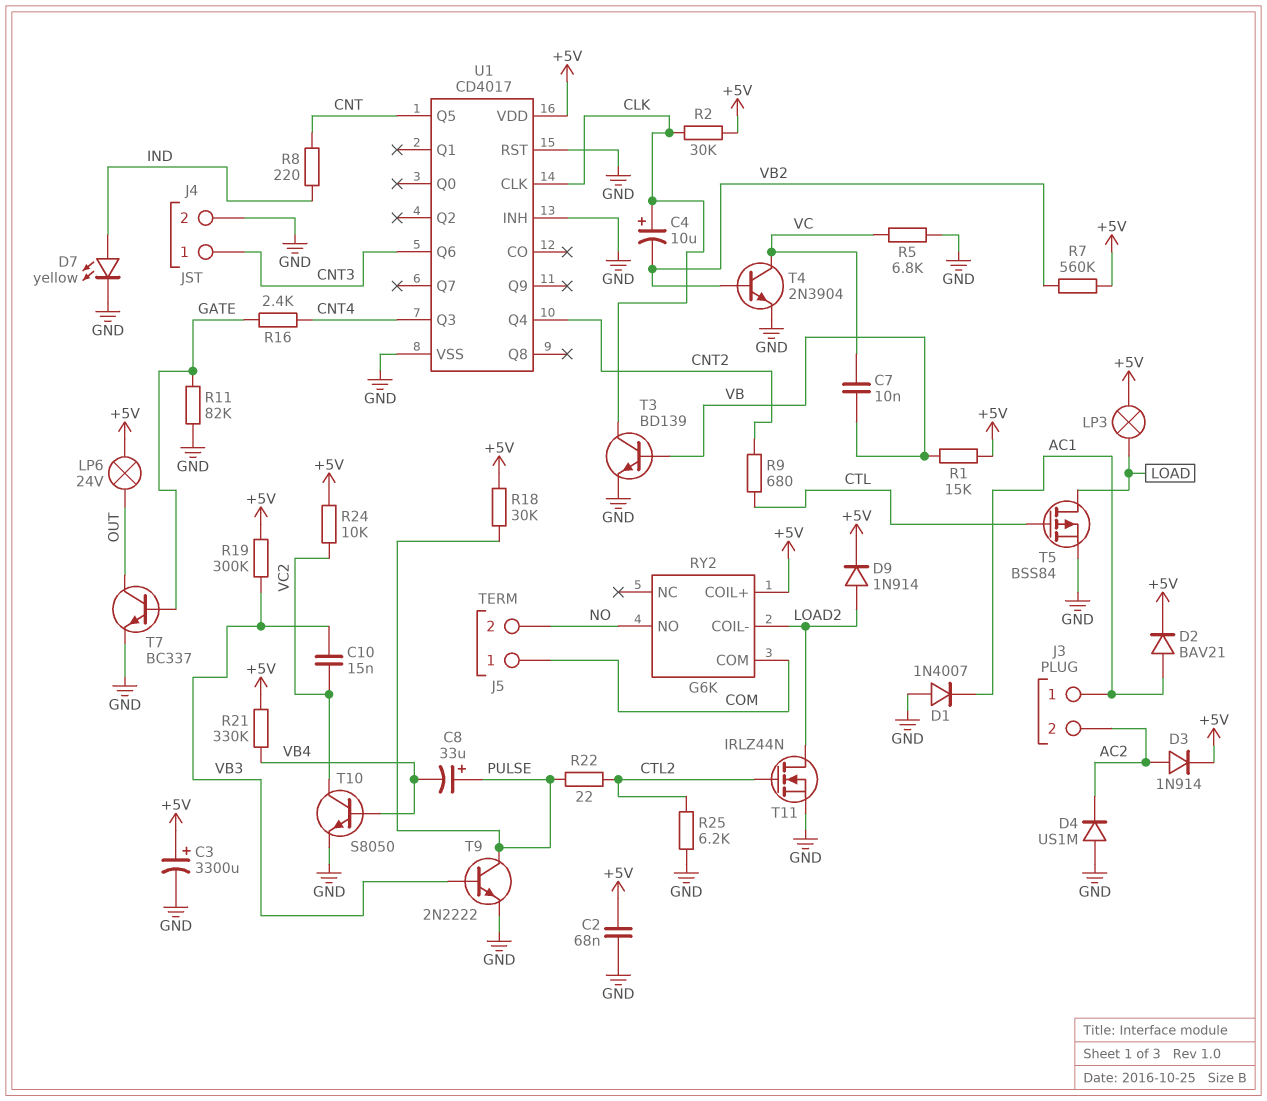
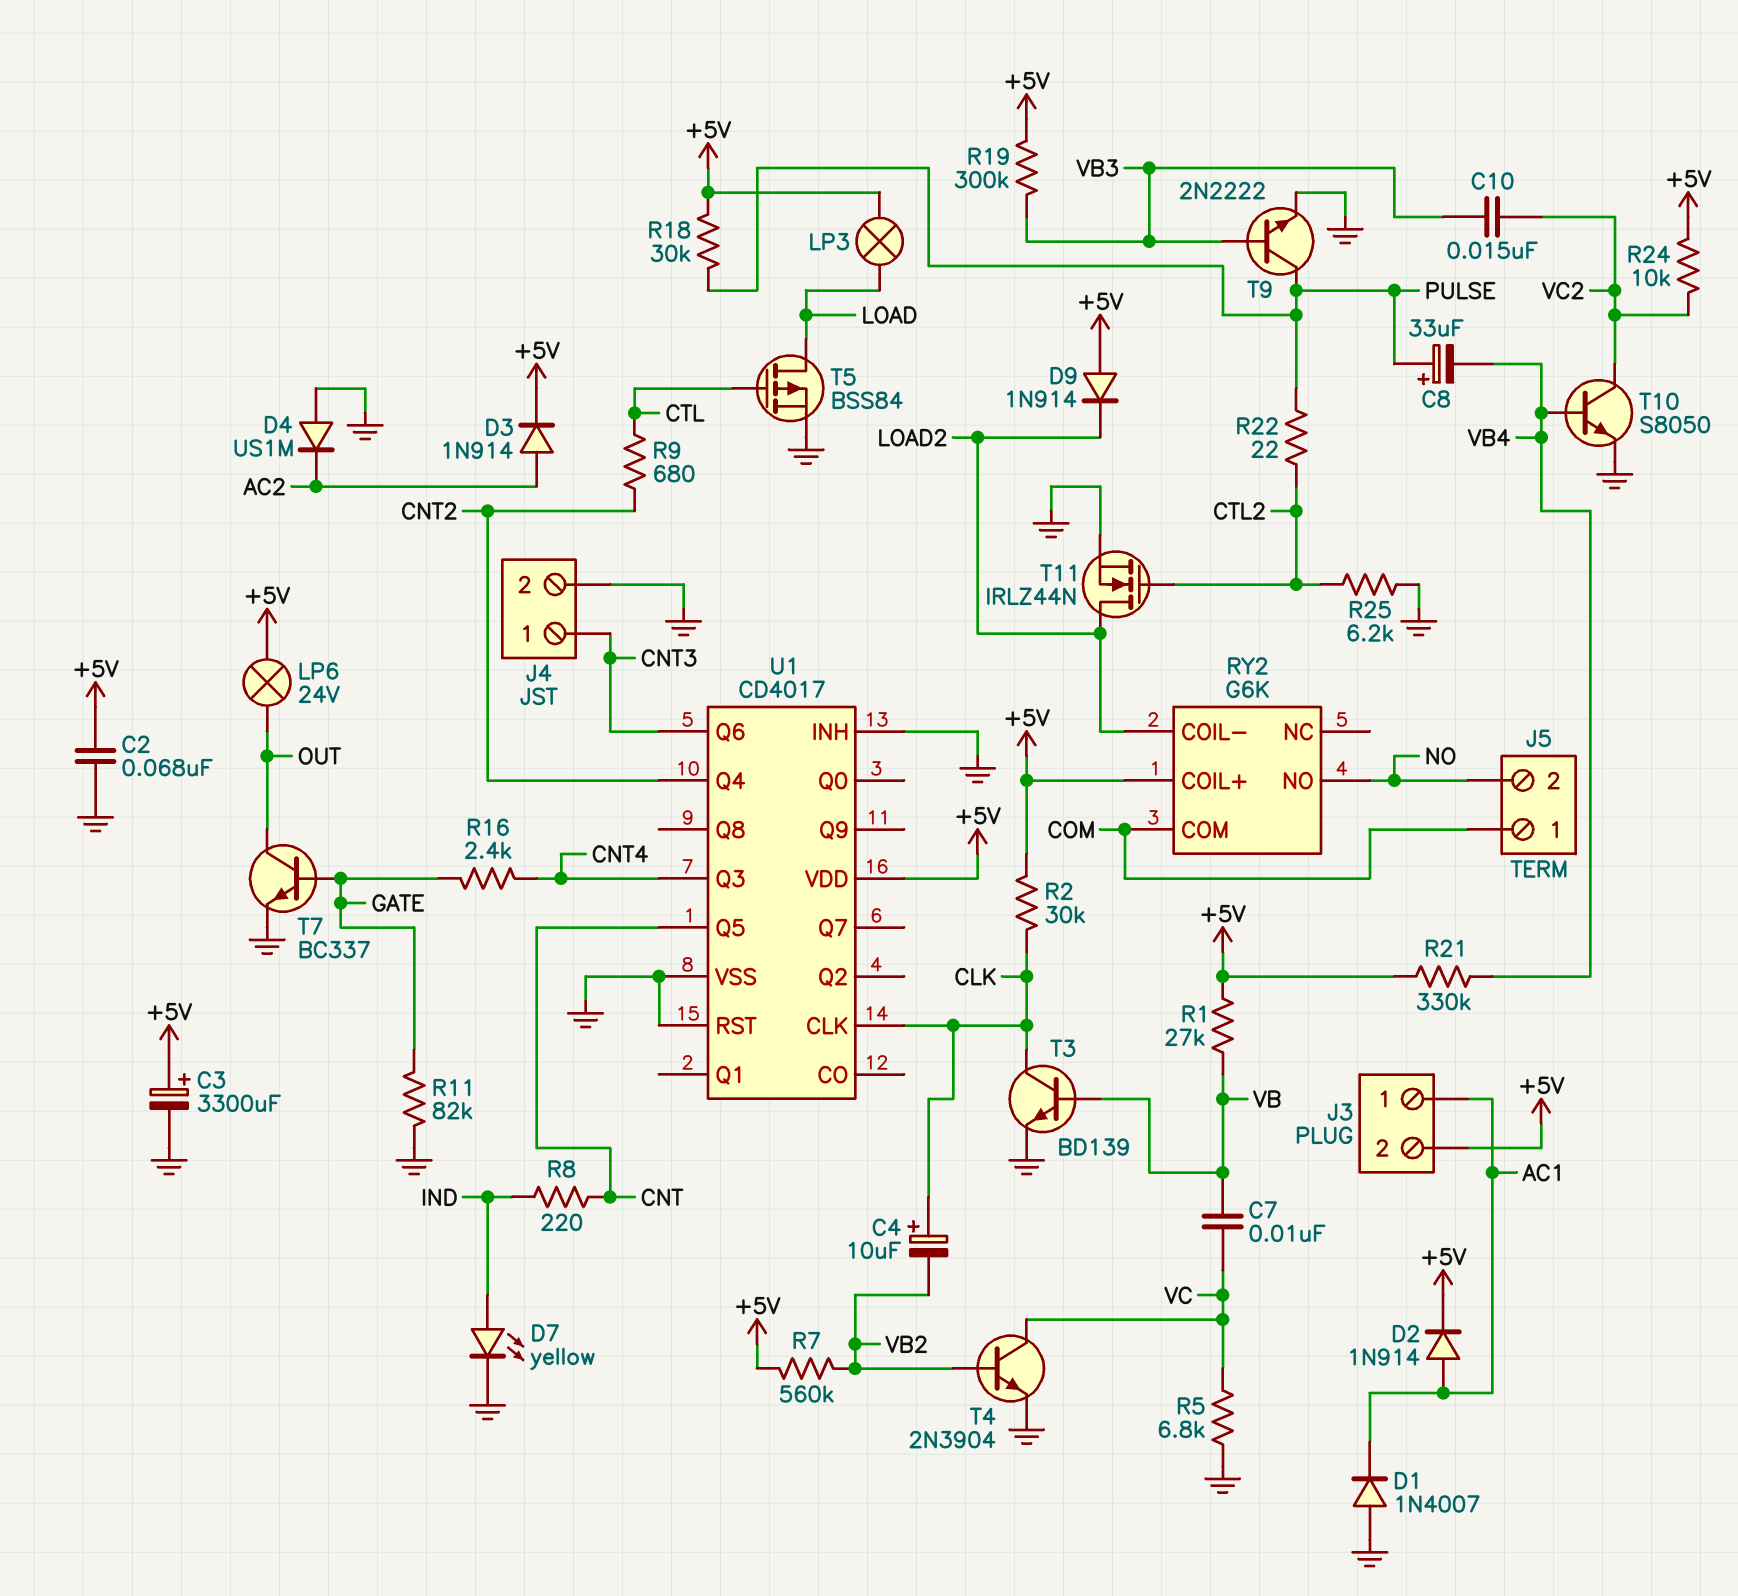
D2: diode BAV21 (A AC1, K +5V) -> diode 1N914 (A AC1, K +5V)
D9: diode 1N914 (A LOAD2, K +5V) -> diode 1N914 (A +5V, K LOAD2)
J3 pin 2: AC2 -> +5V
R1: 15k (+5V, VB) -> 27k (+5V, VB)

